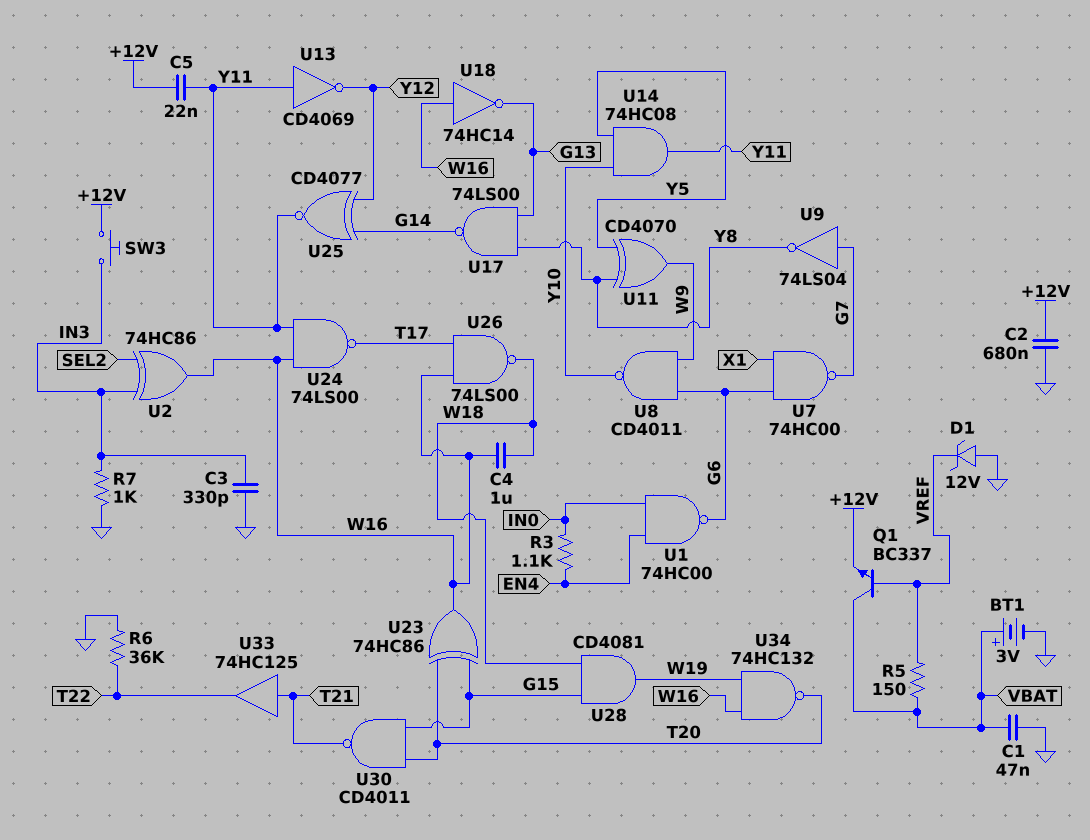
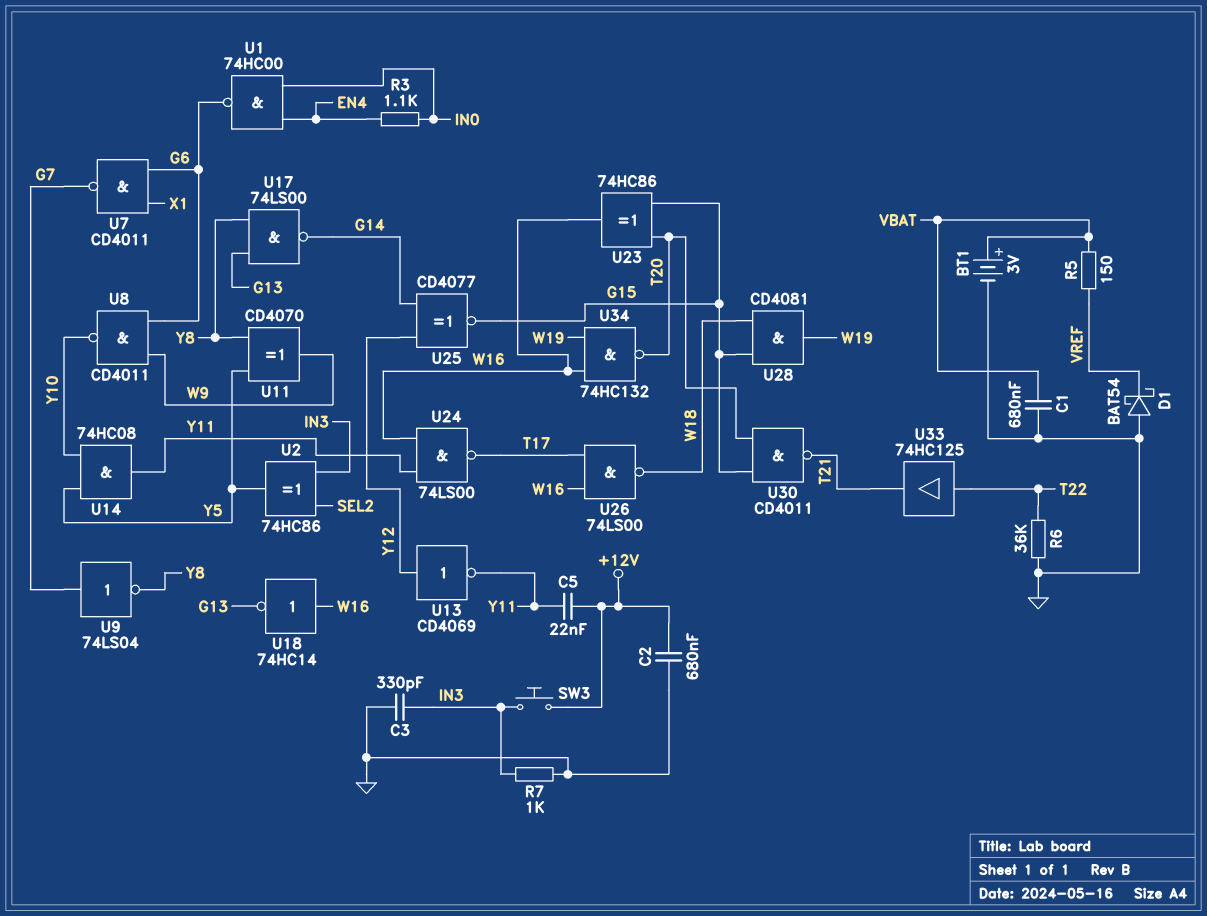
C1: 47nF (GND, VBAT) -> 680nF (GND, VBAT)
C4: 1uF (W16, W18) -> none
D1: zener 12V (A GND, K VREF) -> schottky BAT54 (A GND, K VREF)
Q1: NPN BC337 (B VREF, C VBAT, E +12V) -> none
U2: XOR 74HC86 (in IN3, in SEL2, out W16) -> XOR 74HC86 (in IN3, in SEL2, out Y5)
U7: NAND 74HC00 (in G6, in X1, out G7) -> NAND CD4011 (in G6, in X1, out G7)
U13: NOT CD4069 (in Y11, out Y12) -> NOT CD4069 (in Y12, out Y11)
U25: XNOR CD4077 (in G14, in Y12, out Y11) -> XNOR CD4077 (in G14, in Y12, out G15)
U33: buffer 74HC125 (in T21, out T22) -> buffer 74HC125 (in T22, out T21)

